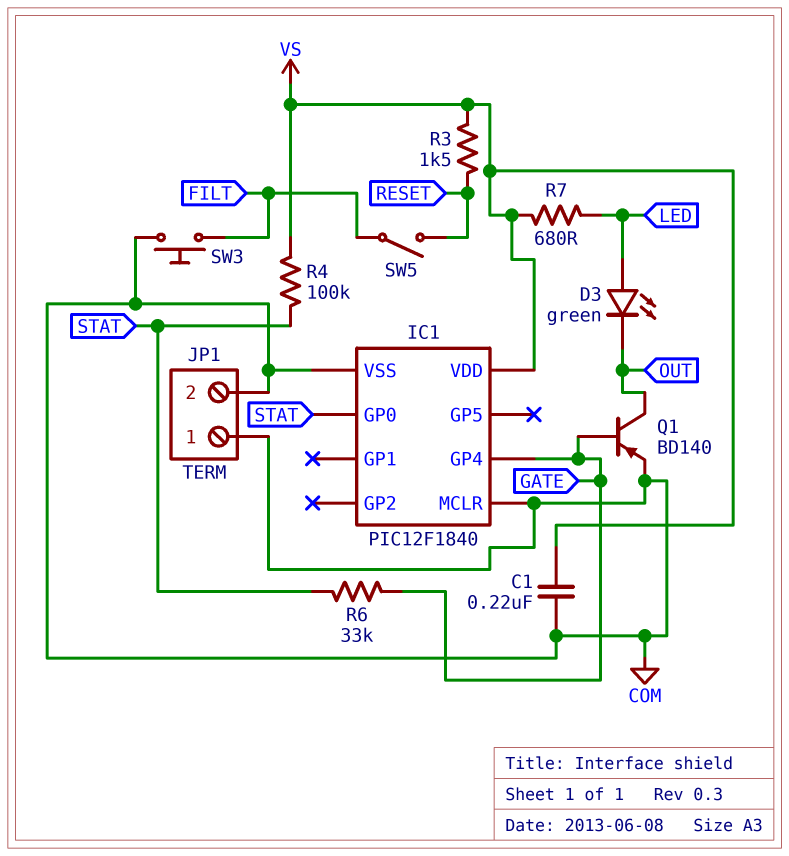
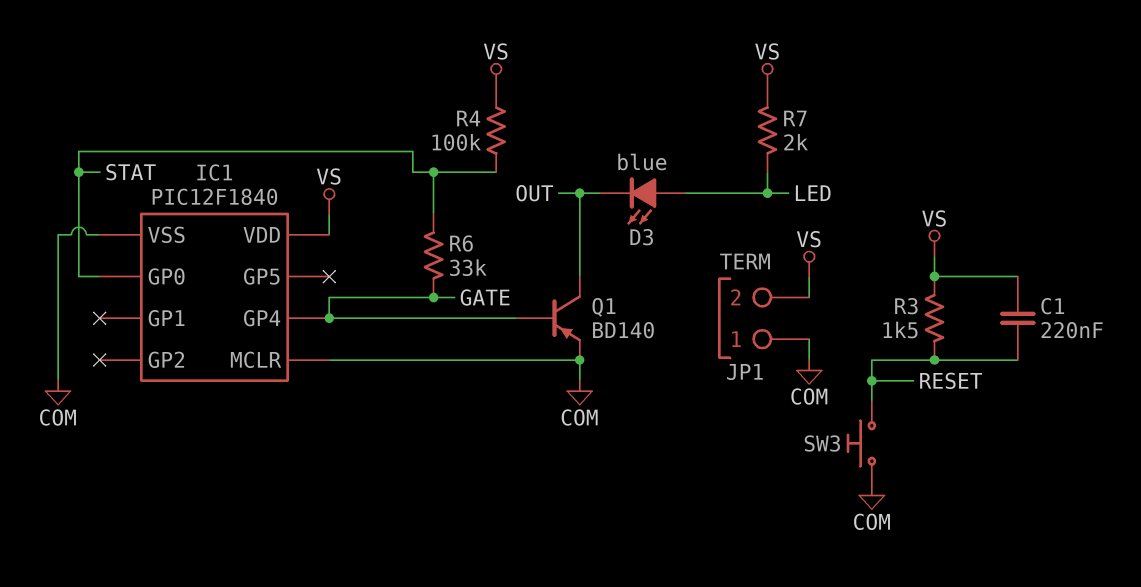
C1: 220nF (COM, VS) -> 220nF (RESET, VS)
D3: LED green (A LED, K OUT) -> LED blue (A LED, K OUT)
JP1 pin 2: COM -> VS
R7: 680 (LED, VS) -> 2k (LED, VS)
SW3: button (COM, FILT) -> button (COM, RESET)
SW5: switch (FILT, RESET) -> none

